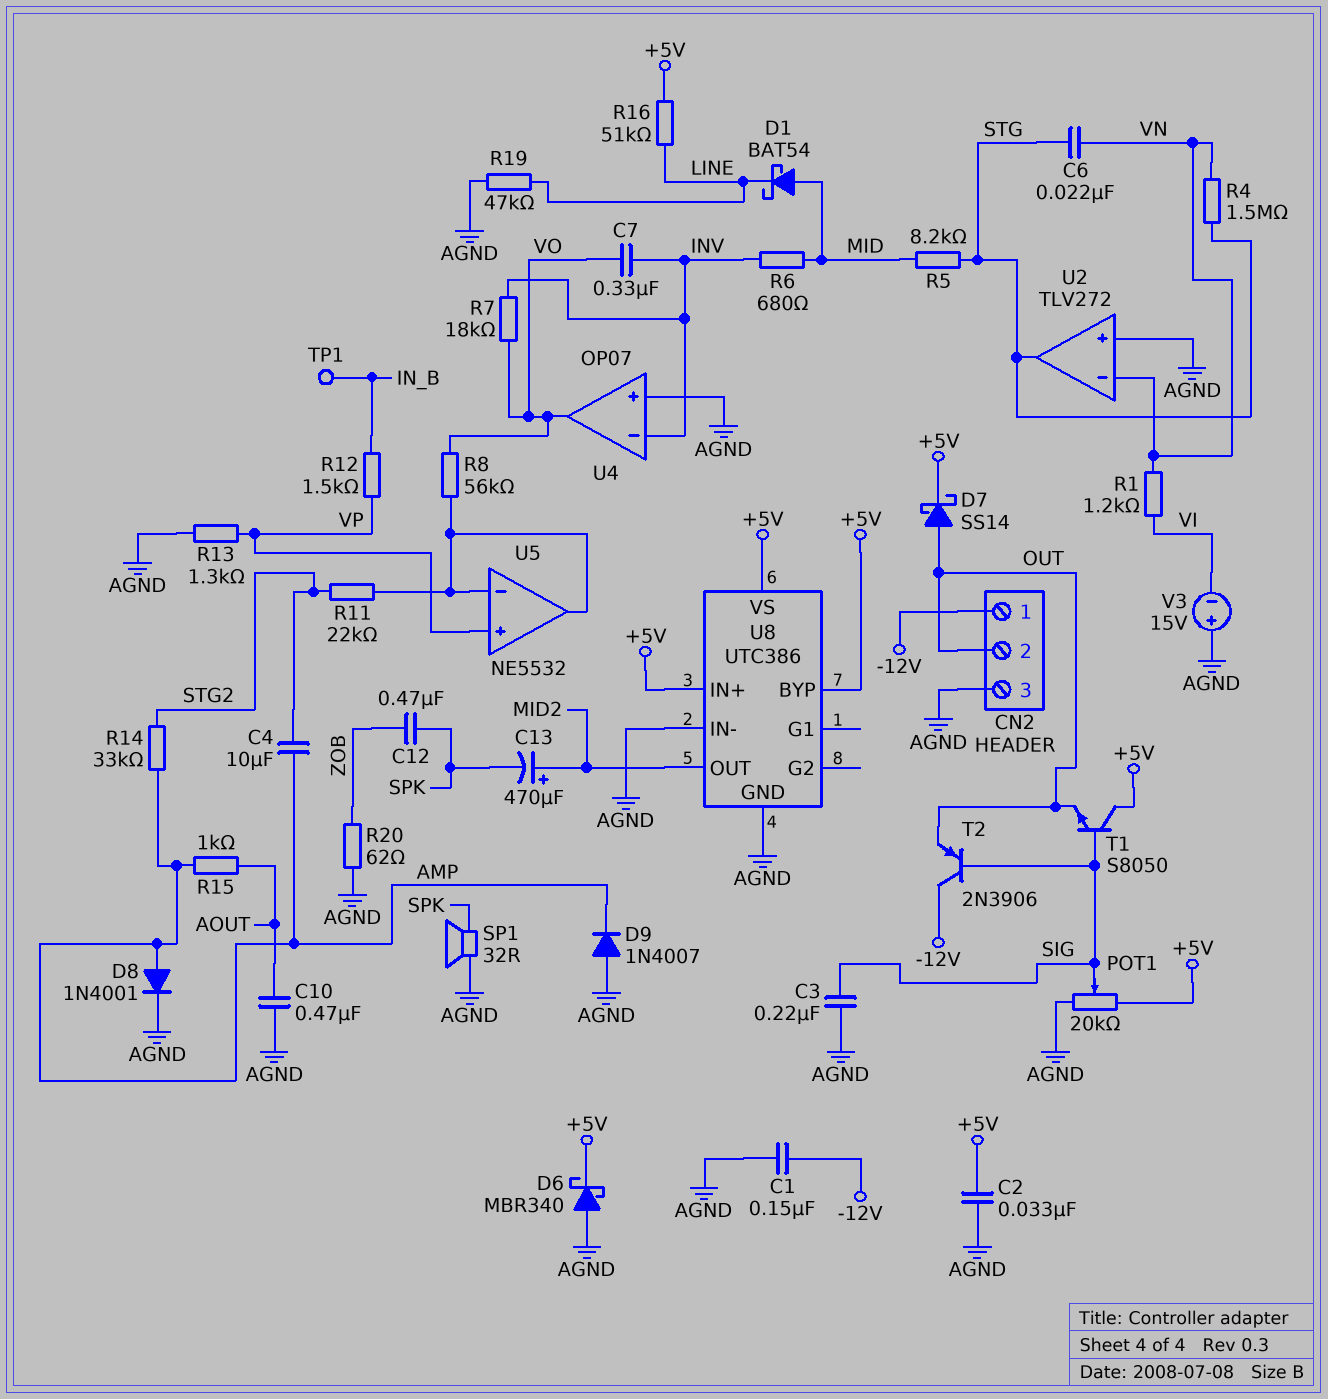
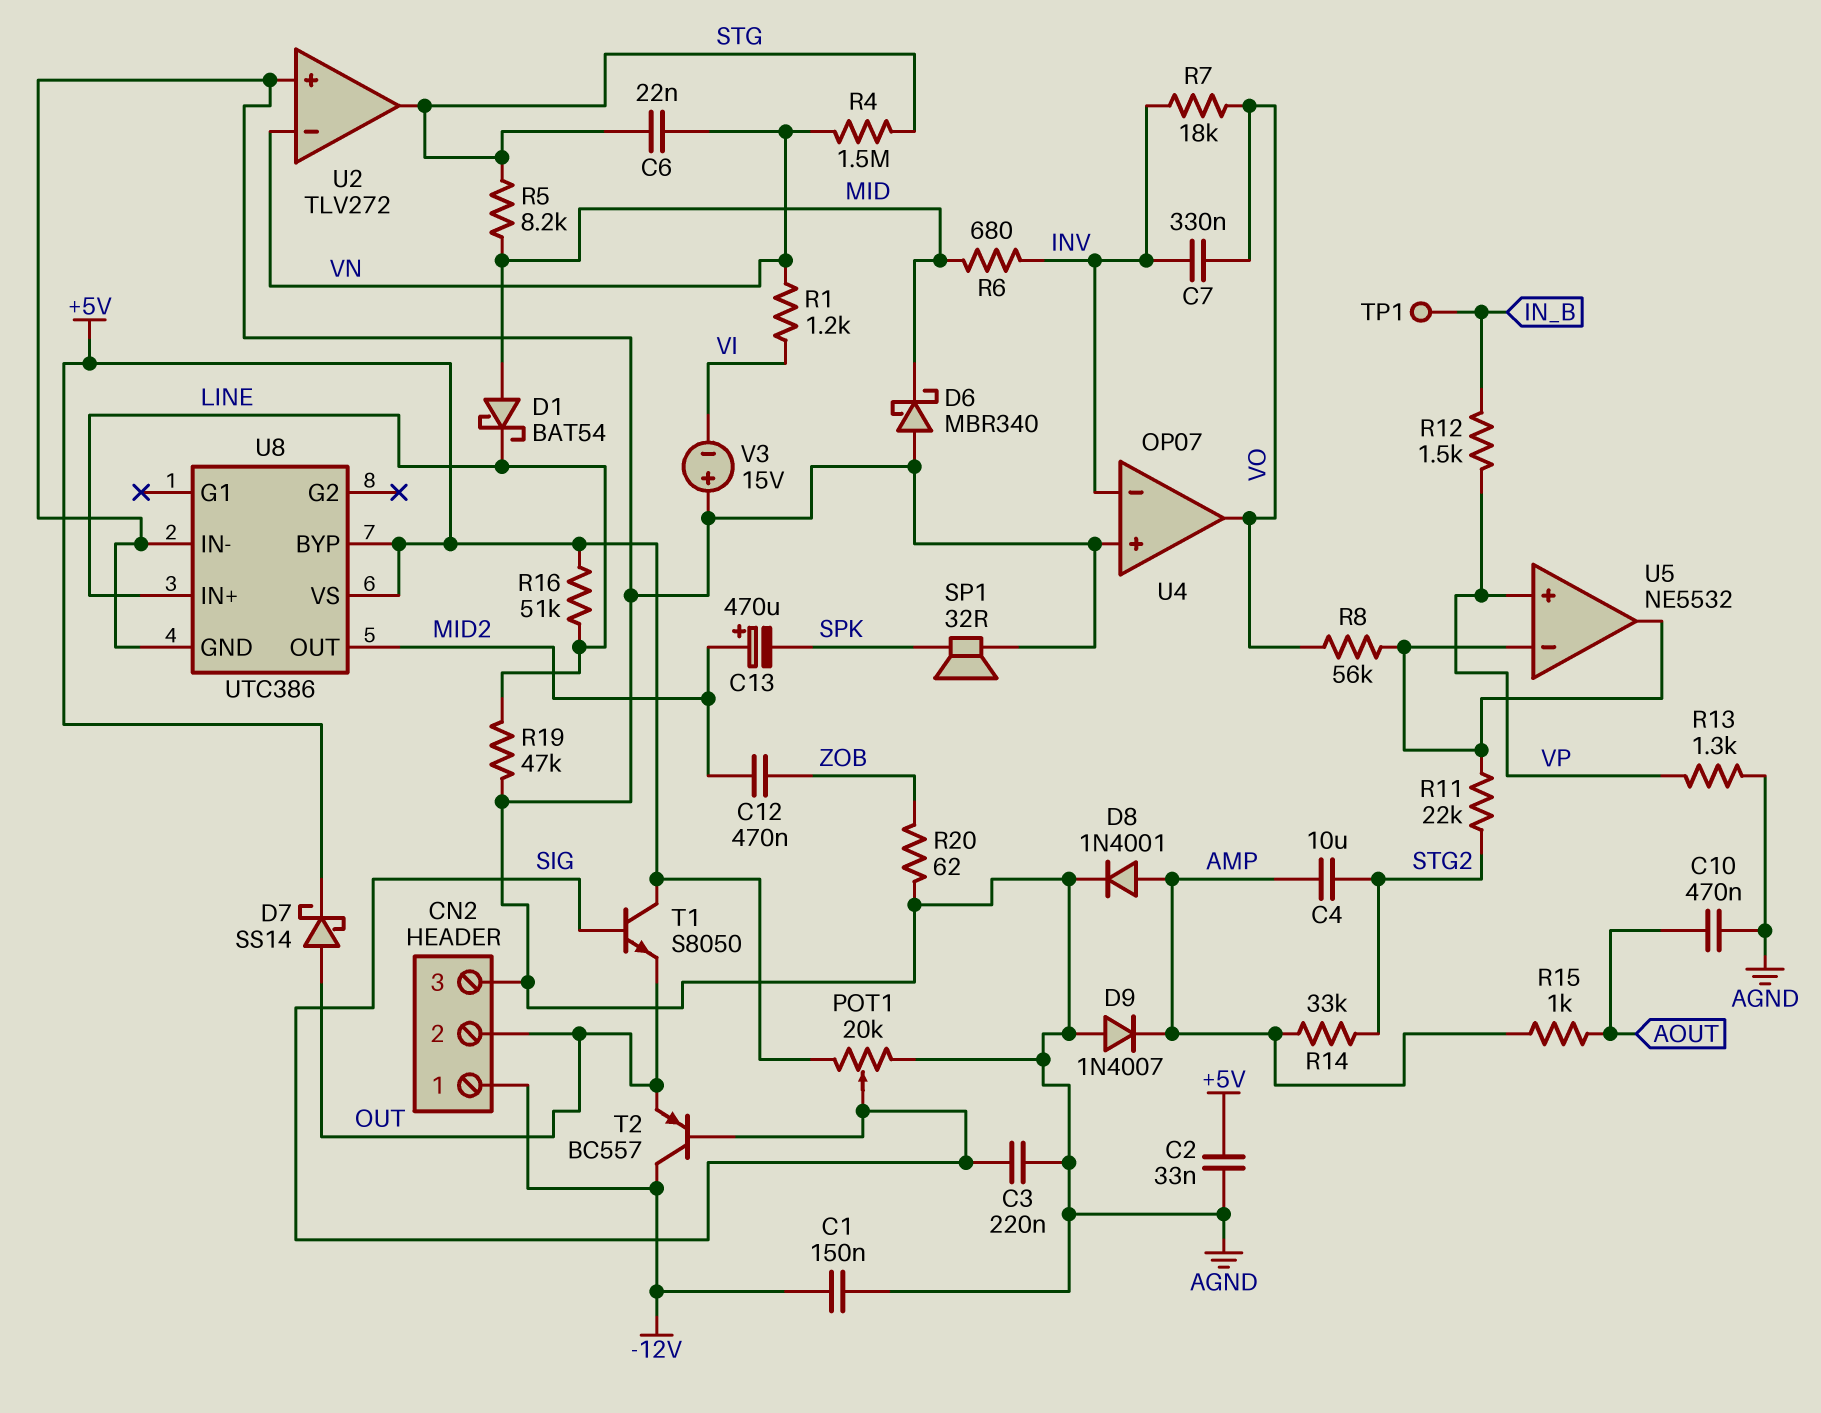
C12: 470nF (SPK, ZOB) -> 470nF (MID2, ZOB)
D6: schottky MBR340 (A AGND, K +5V) -> schottky MBR340 (A AGND, K MID)
T2: PNP 2N3906 (B SIG, C -12V, E OUT) -> PNP BC557 (B SIG, C -12V, E OUT)
U8 pin IN+: +5V -> LINE

